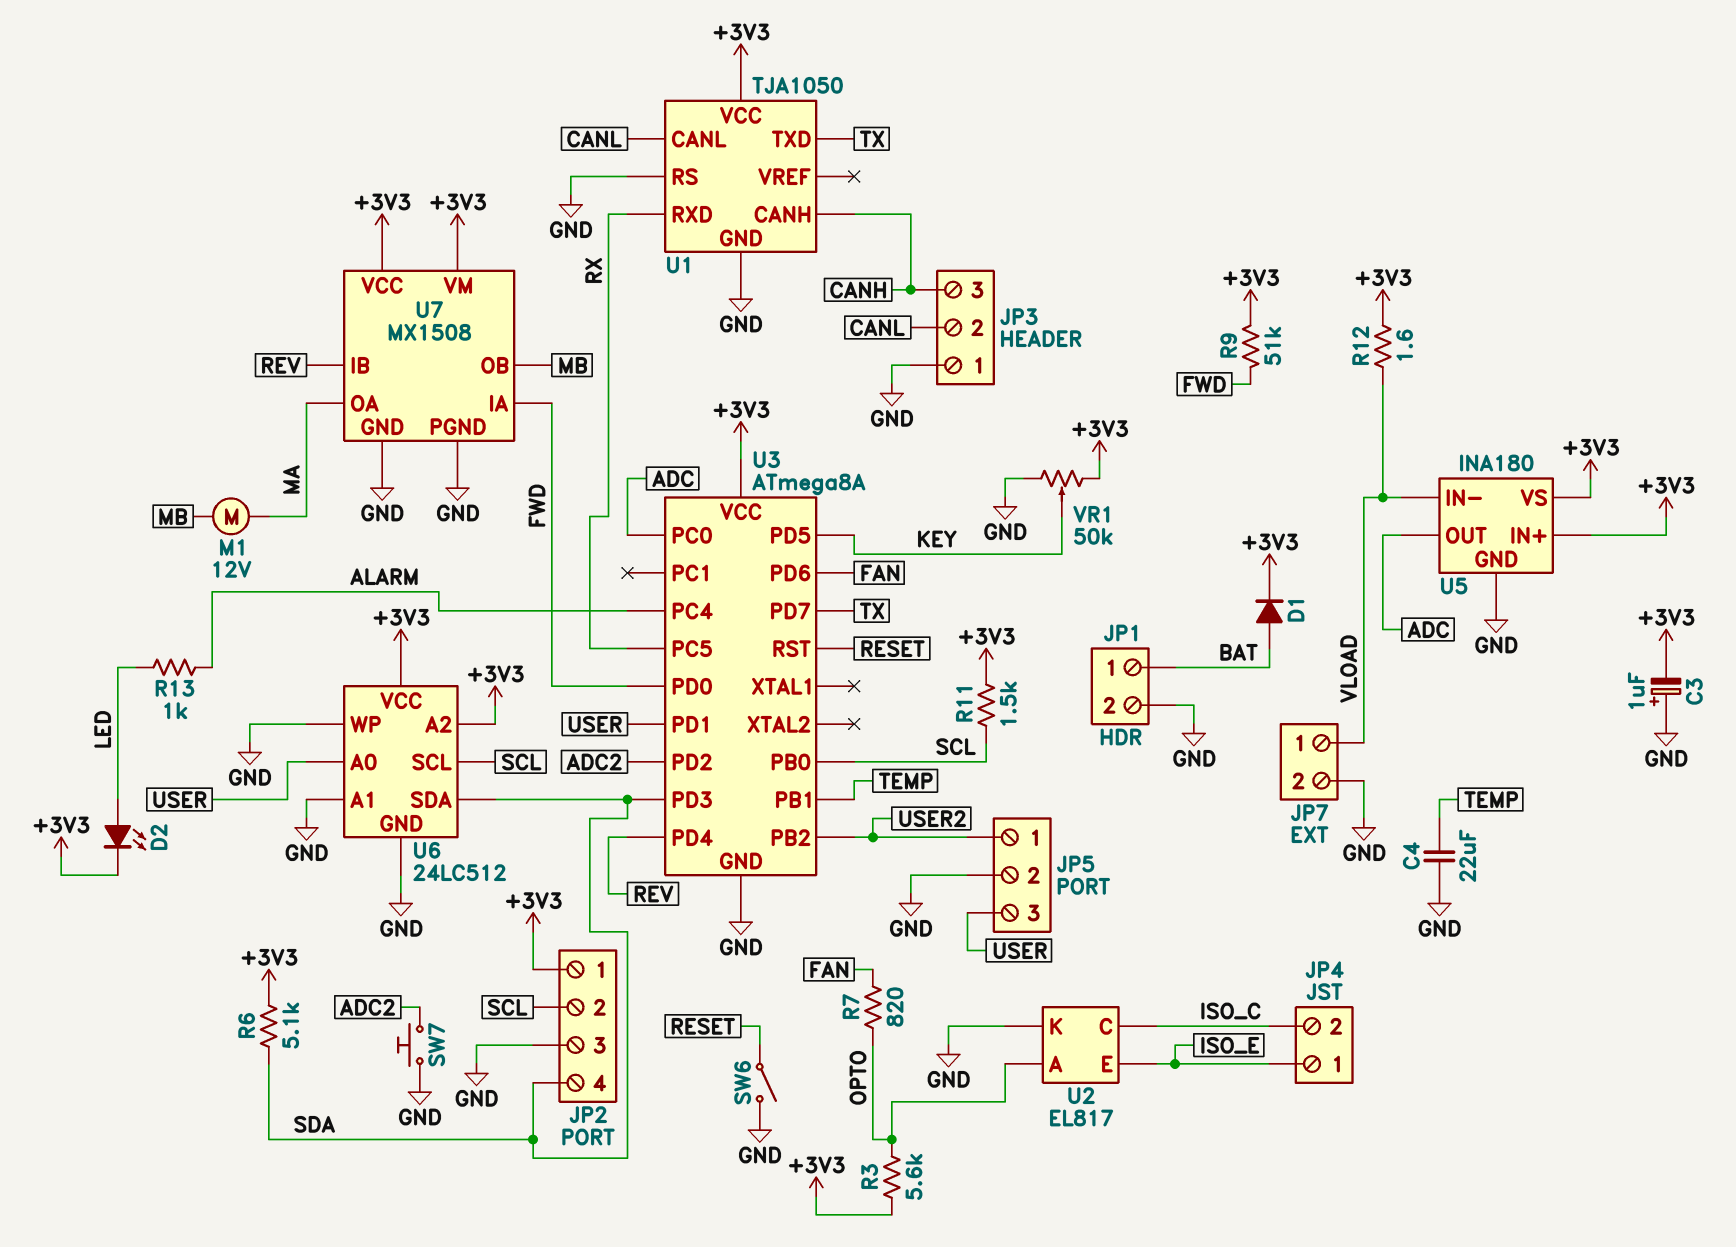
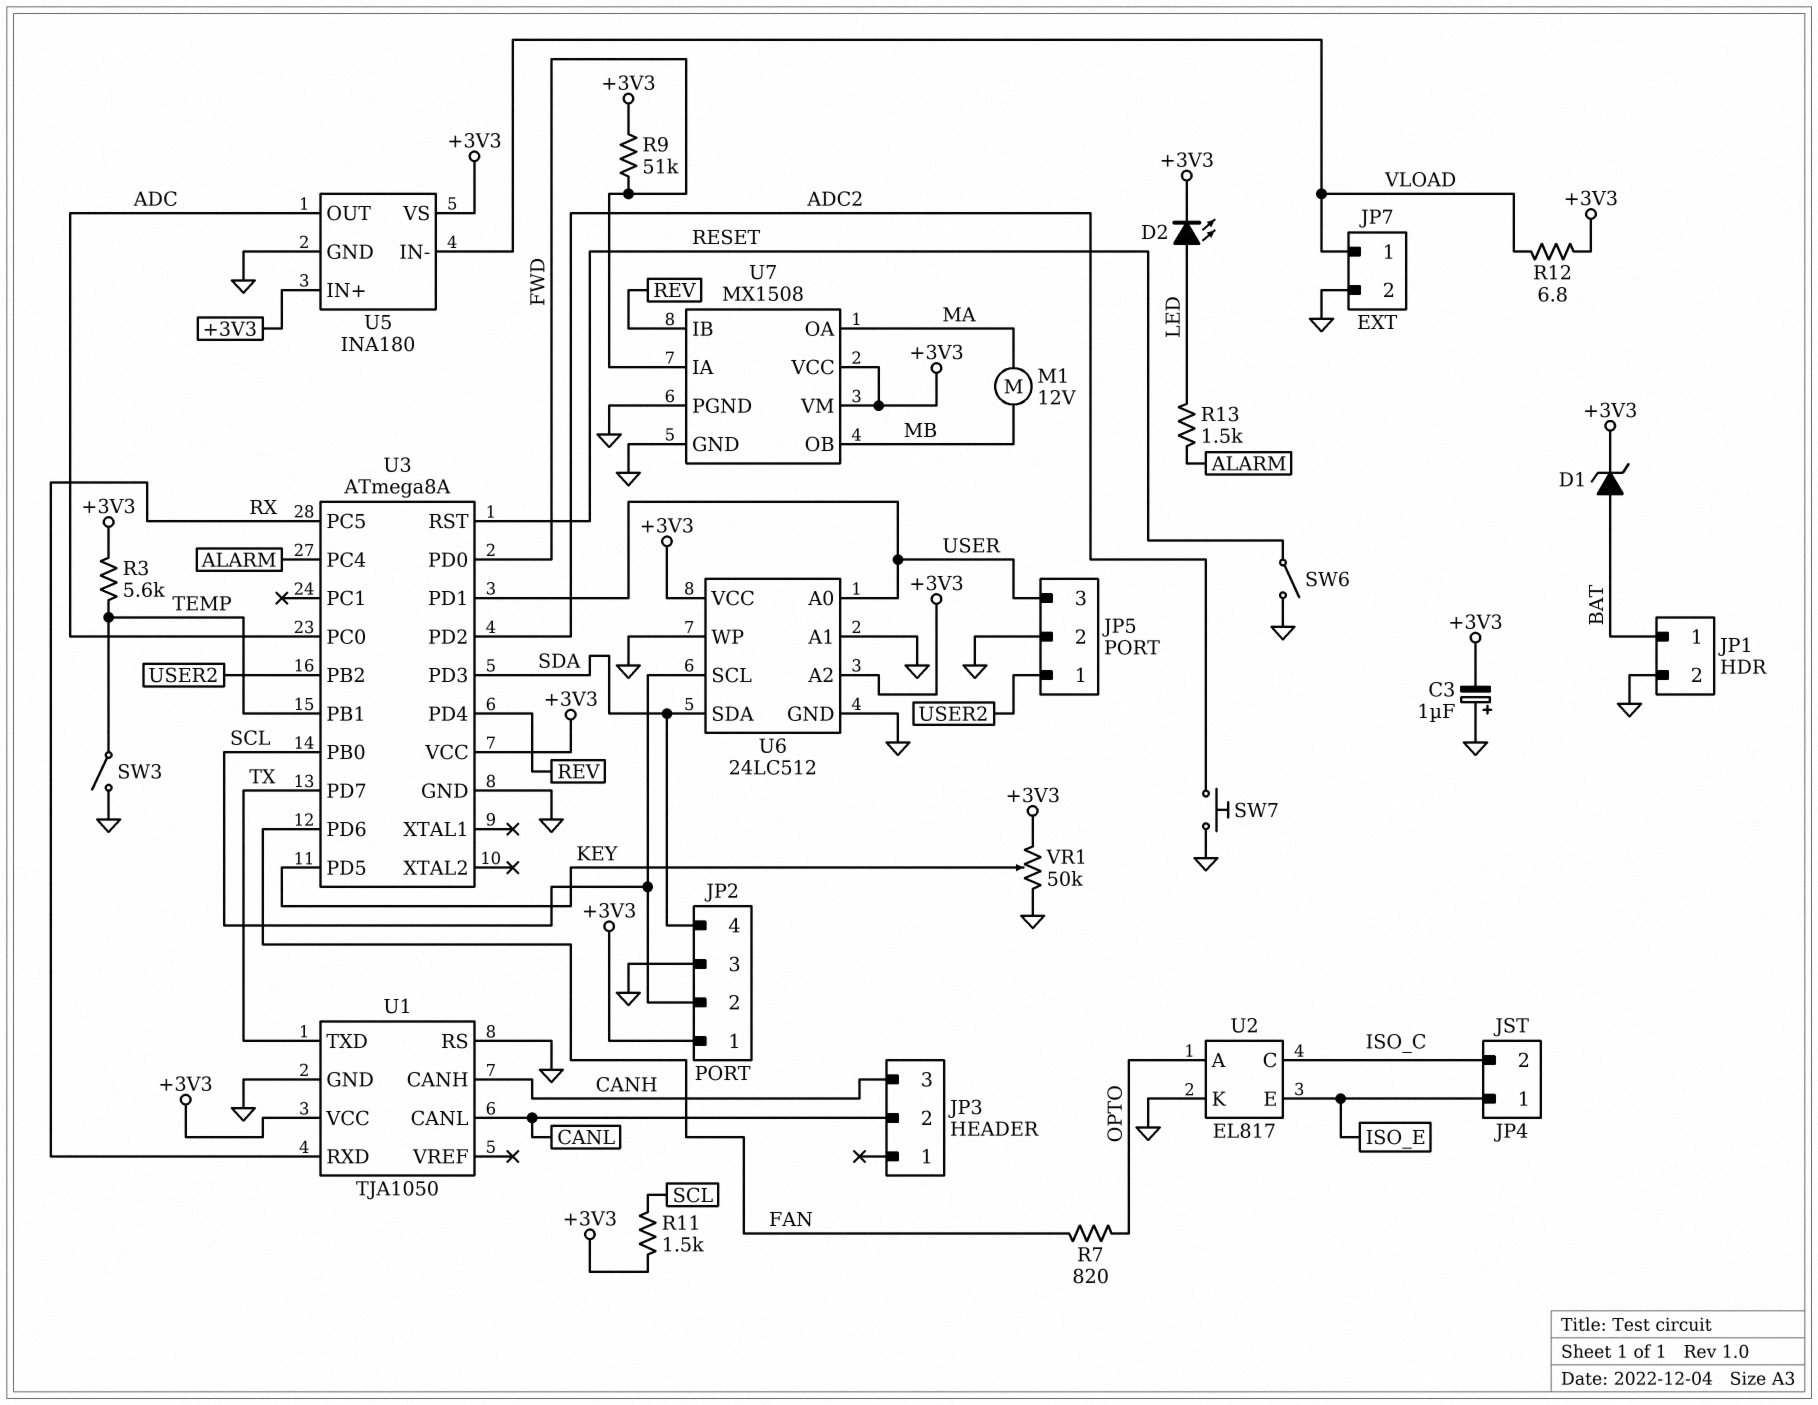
C4: 22uF (GND, TEMP) -> none
D1: diode (A BAT, K +3V3) -> zener (A BAT, K +3V3)
JP3 pin 1: GND -> none
R3: 5.6k (+3V3, OPTO) -> 5.6k (+3V3, TEMP)
R6: 5.1k (+3V3, SDA) -> none
R12: 1.6 (+3V3, VLOAD) -> 6.8 (+3V3, VLOAD)
R13: 1k (ALARM, LED) -> 1.5k (ALARM, LED)
SW3: none -> switch (GND, TEMP)

